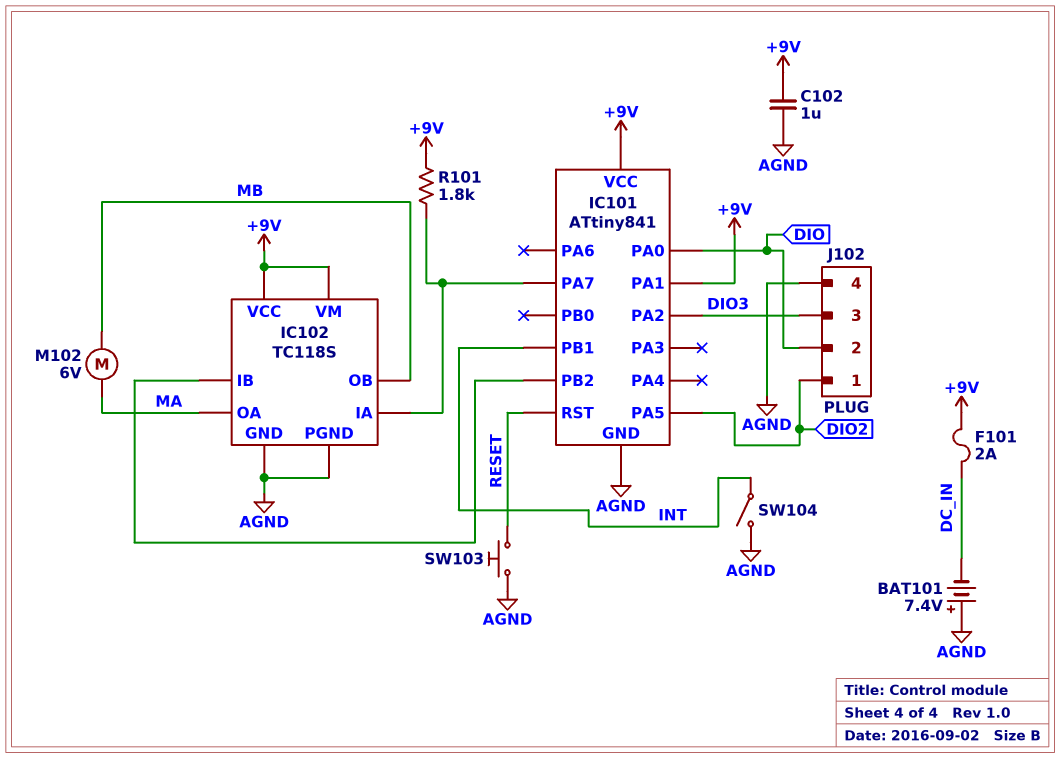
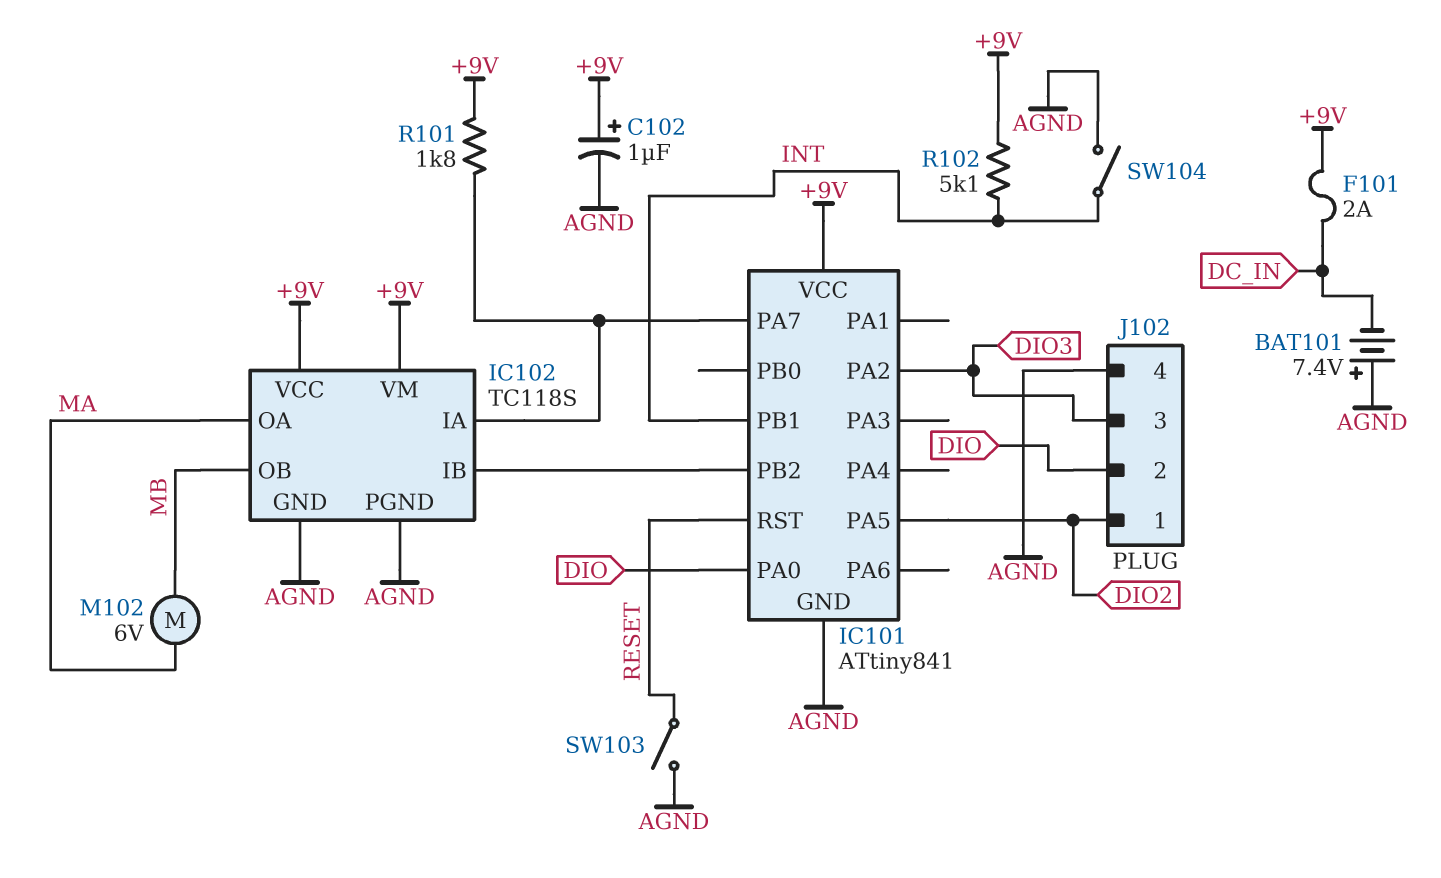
C102: 1uF (+9V, AGND) -> 1uF (plus +9V, minus AGND)
IC101 pin PA1: +9V -> none
R102: none -> 5.1k (+9V, INT)
SW103: button (AGND, RESET) -> switch (AGND, RESET)

